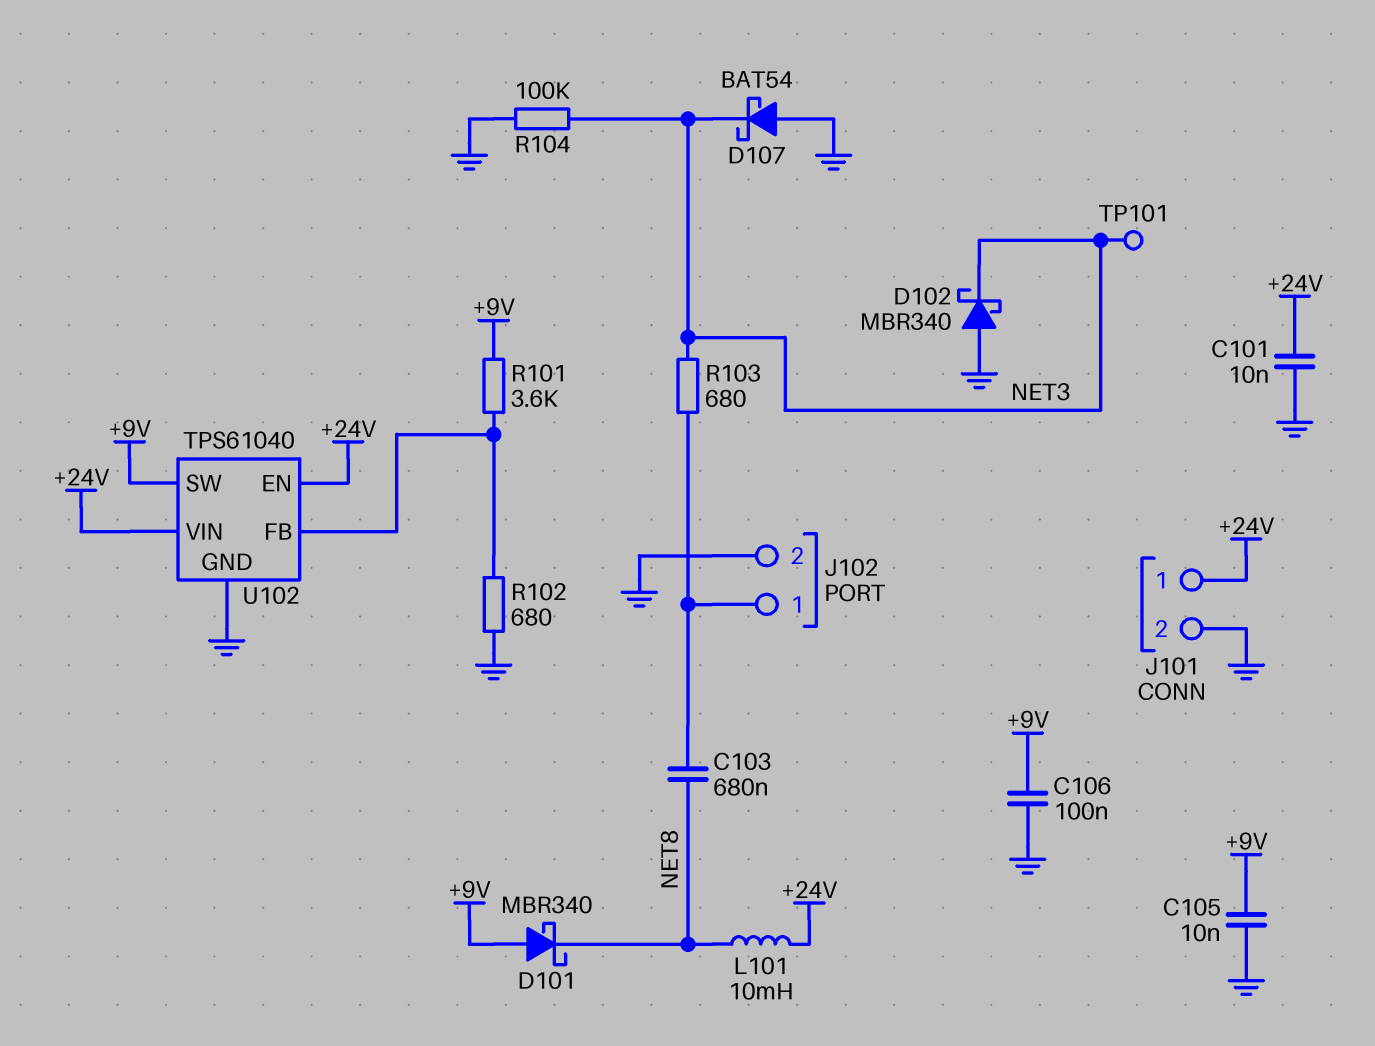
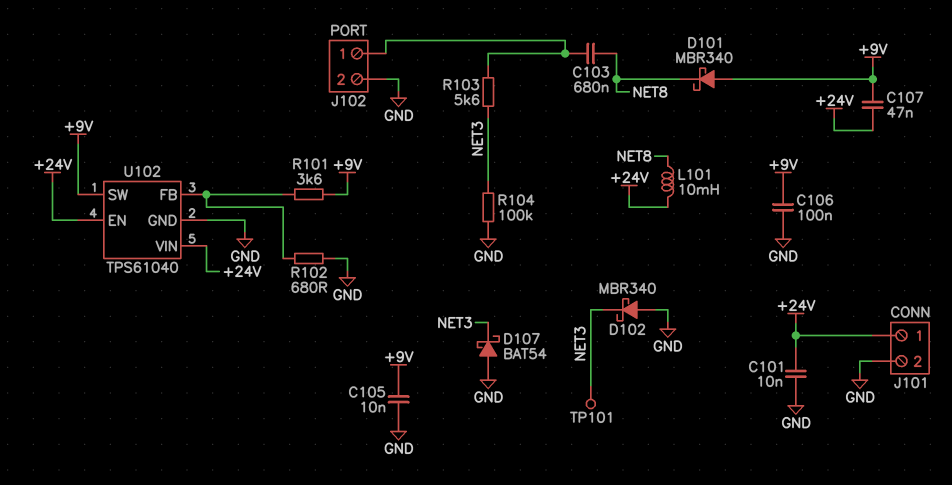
C107: none -> 47nF (+9V, +24V)
R103: 680 (J102/1, NET3) -> 5.6k (J102/1, NET3)

